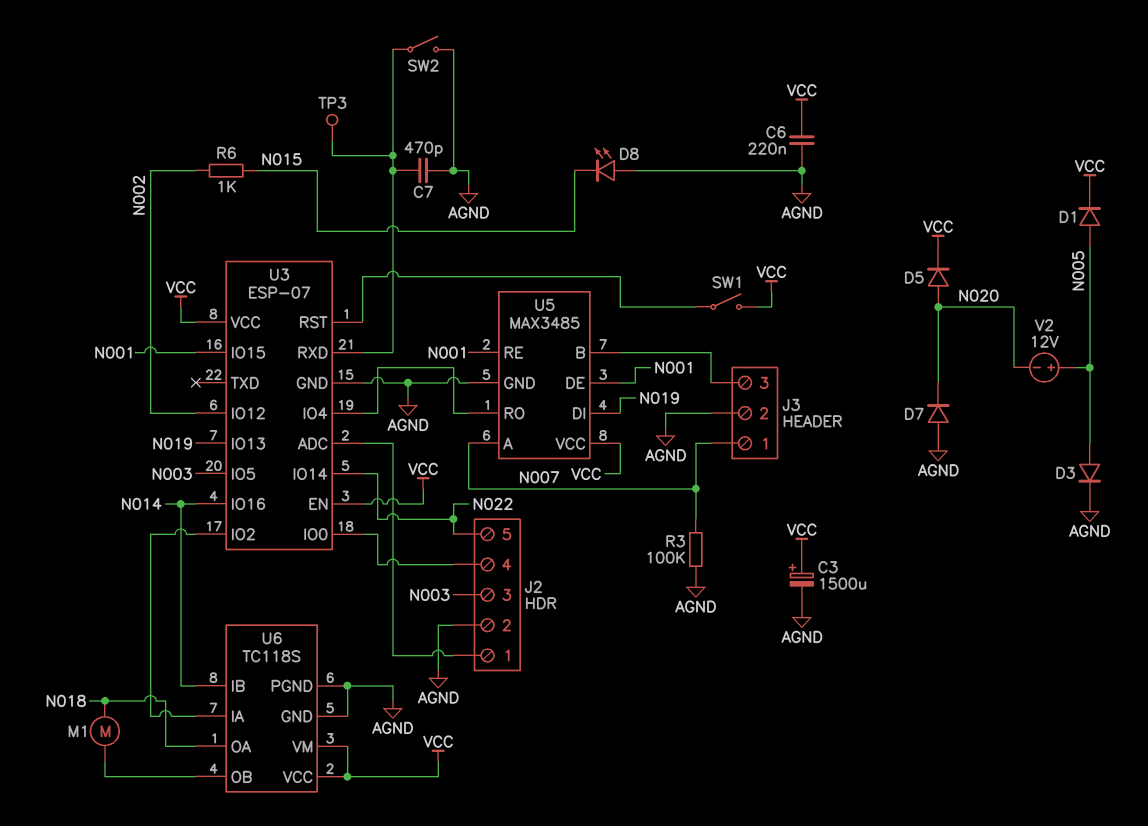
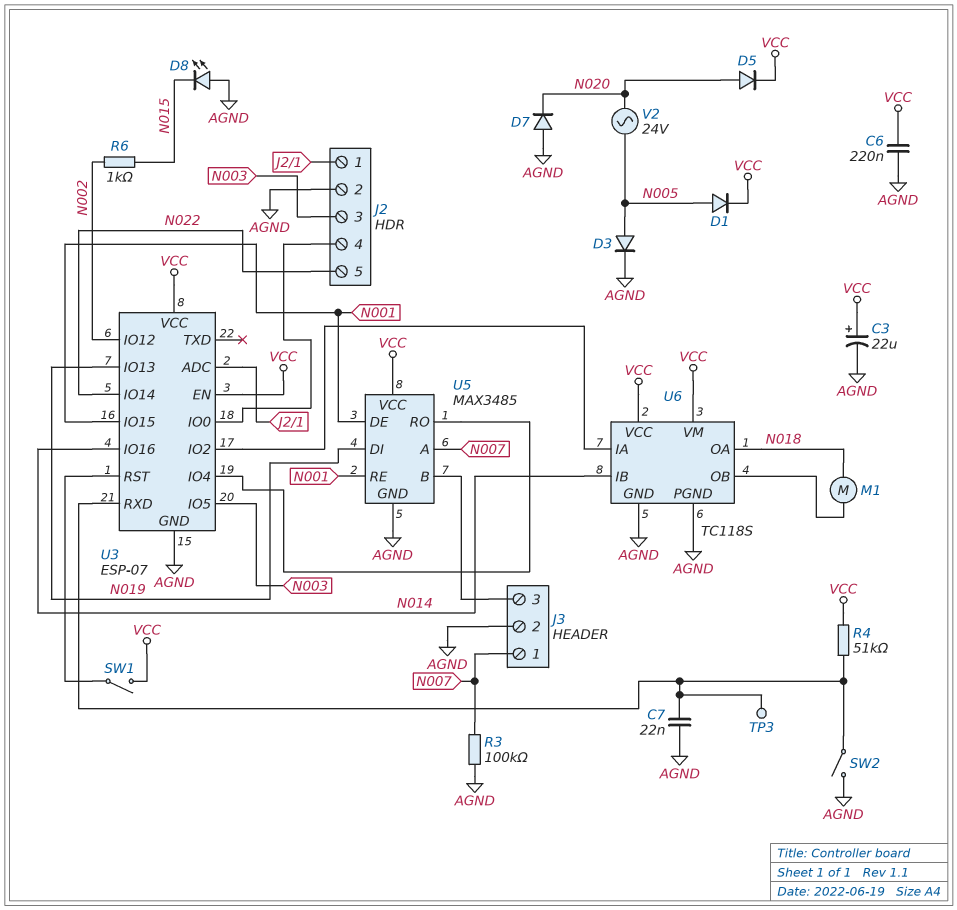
C3: 1500uF (plus VCC, minus AGND) -> 22uF (plus VCC, minus AGND)
C7: 470pF (AGND, U3/RXD) -> 22nF (AGND, U3/RXD)
R4: none -> 51k (U3/RXD, VCC)
V2: 12V (plus N005, minus N020) -> AC 24V (N005, N020)

